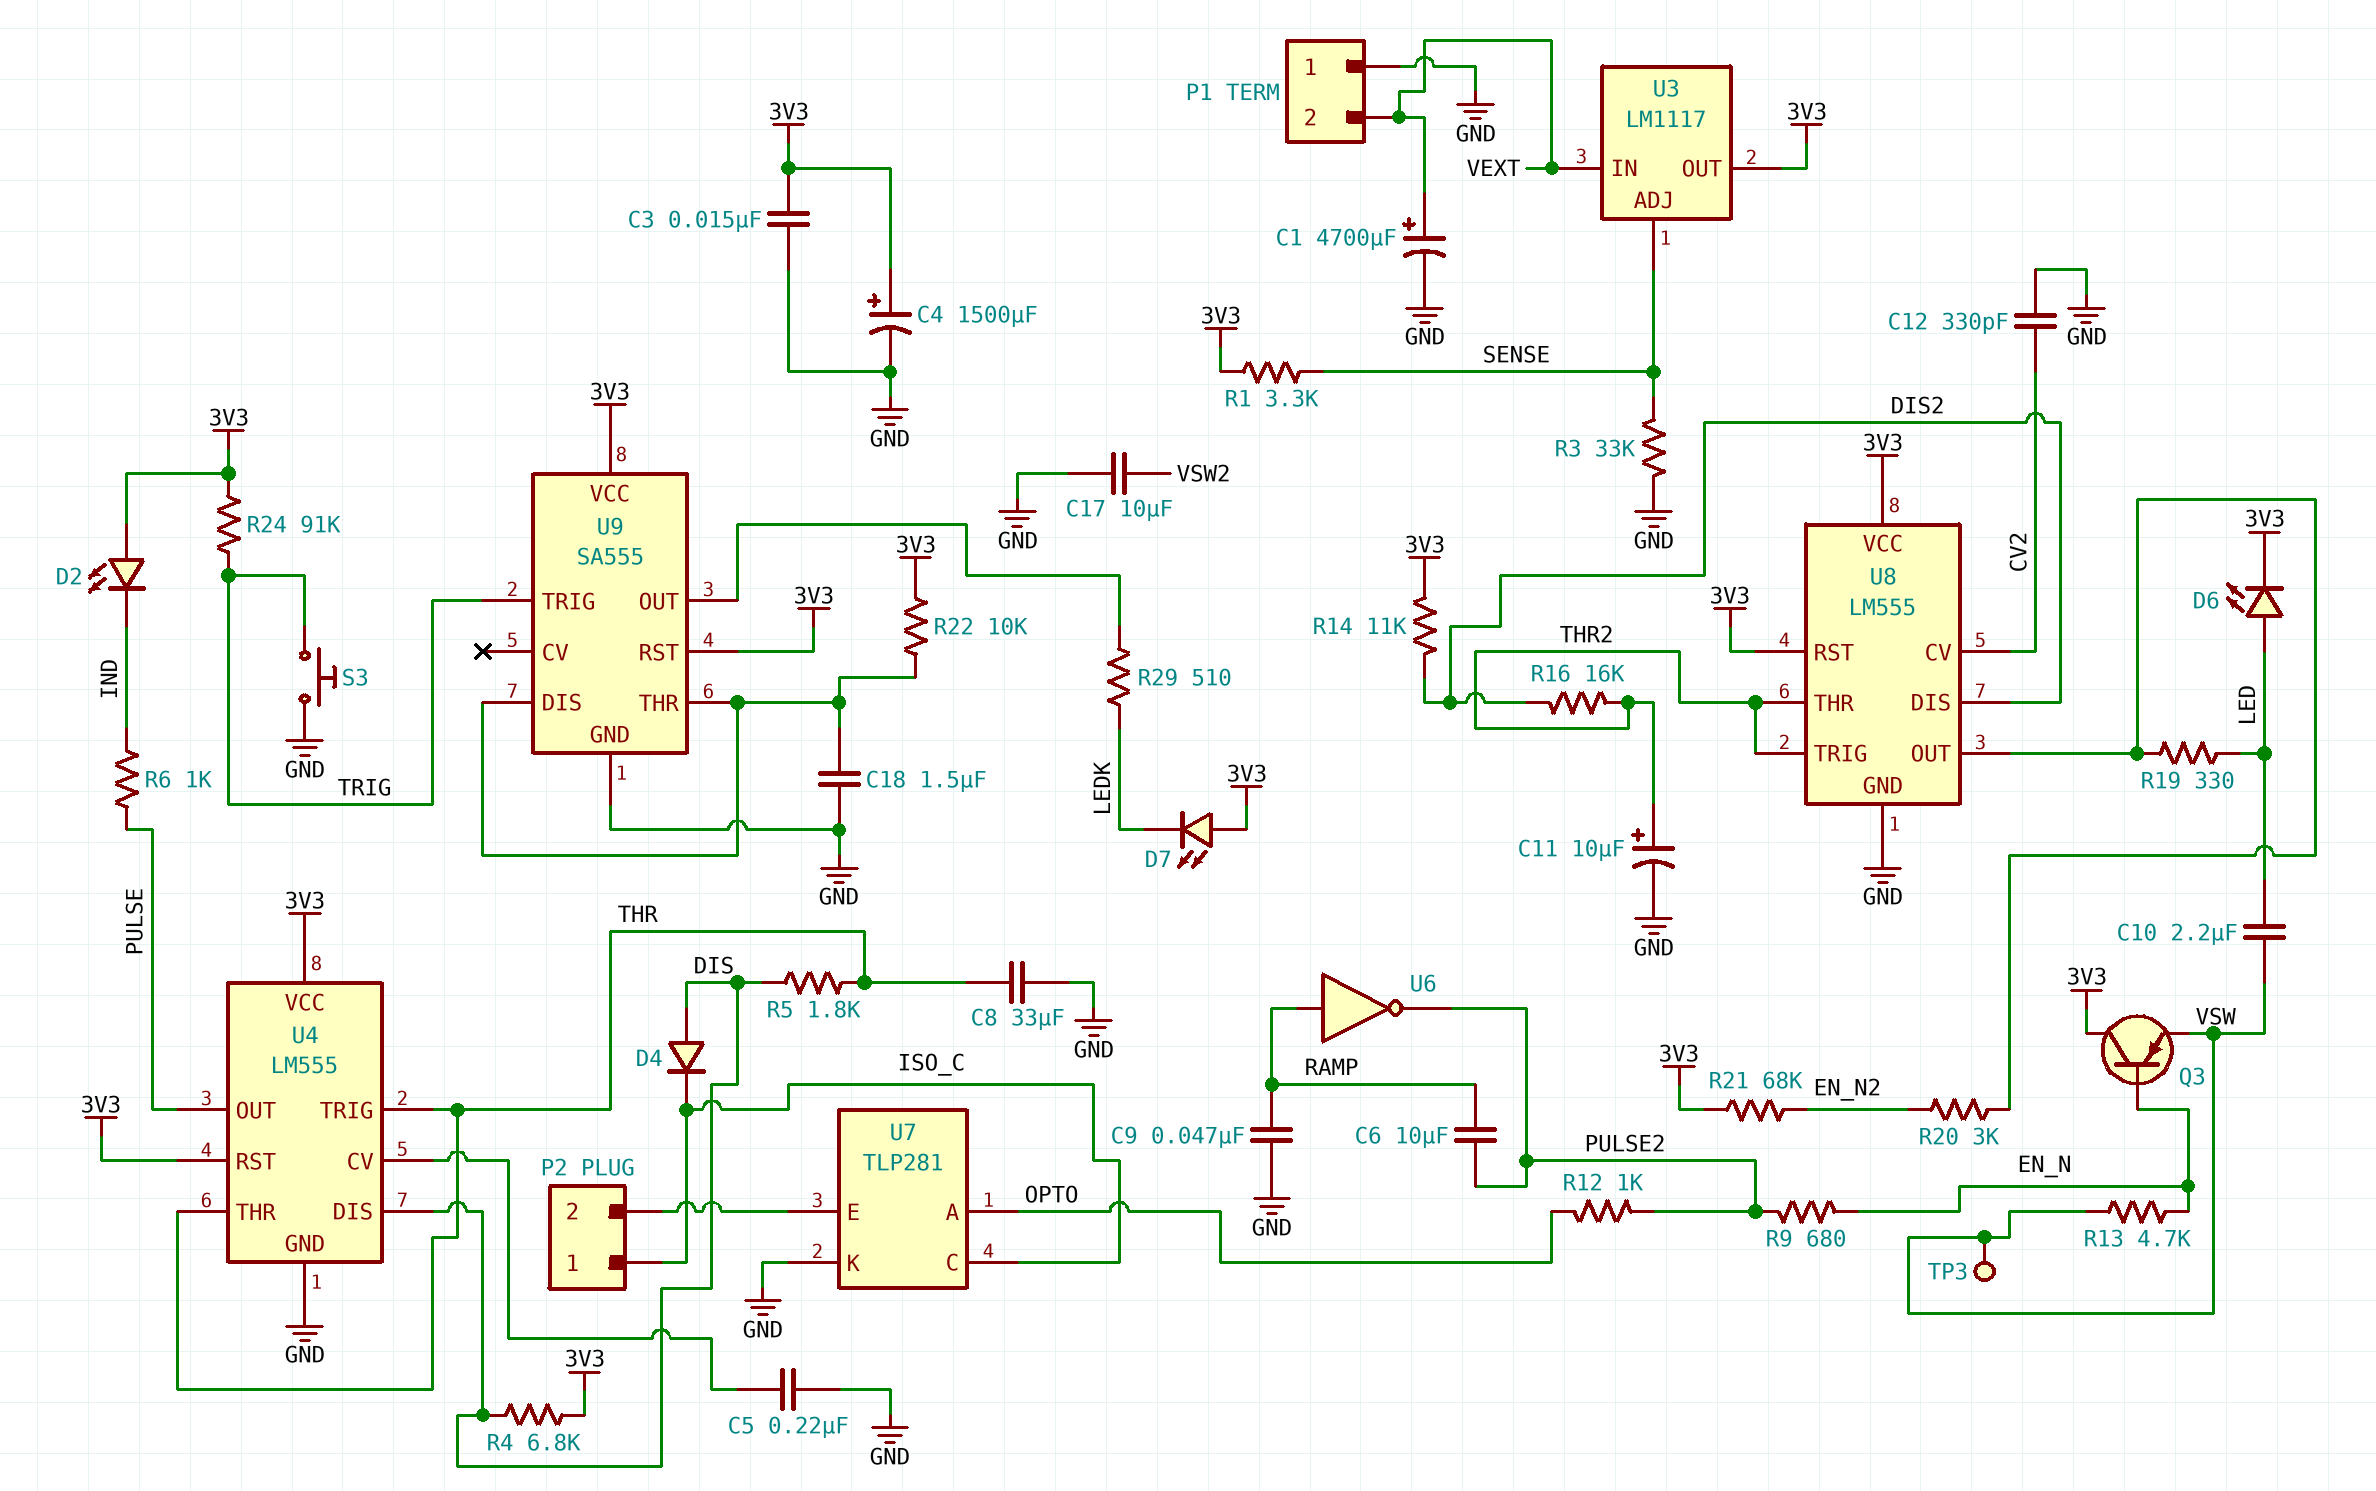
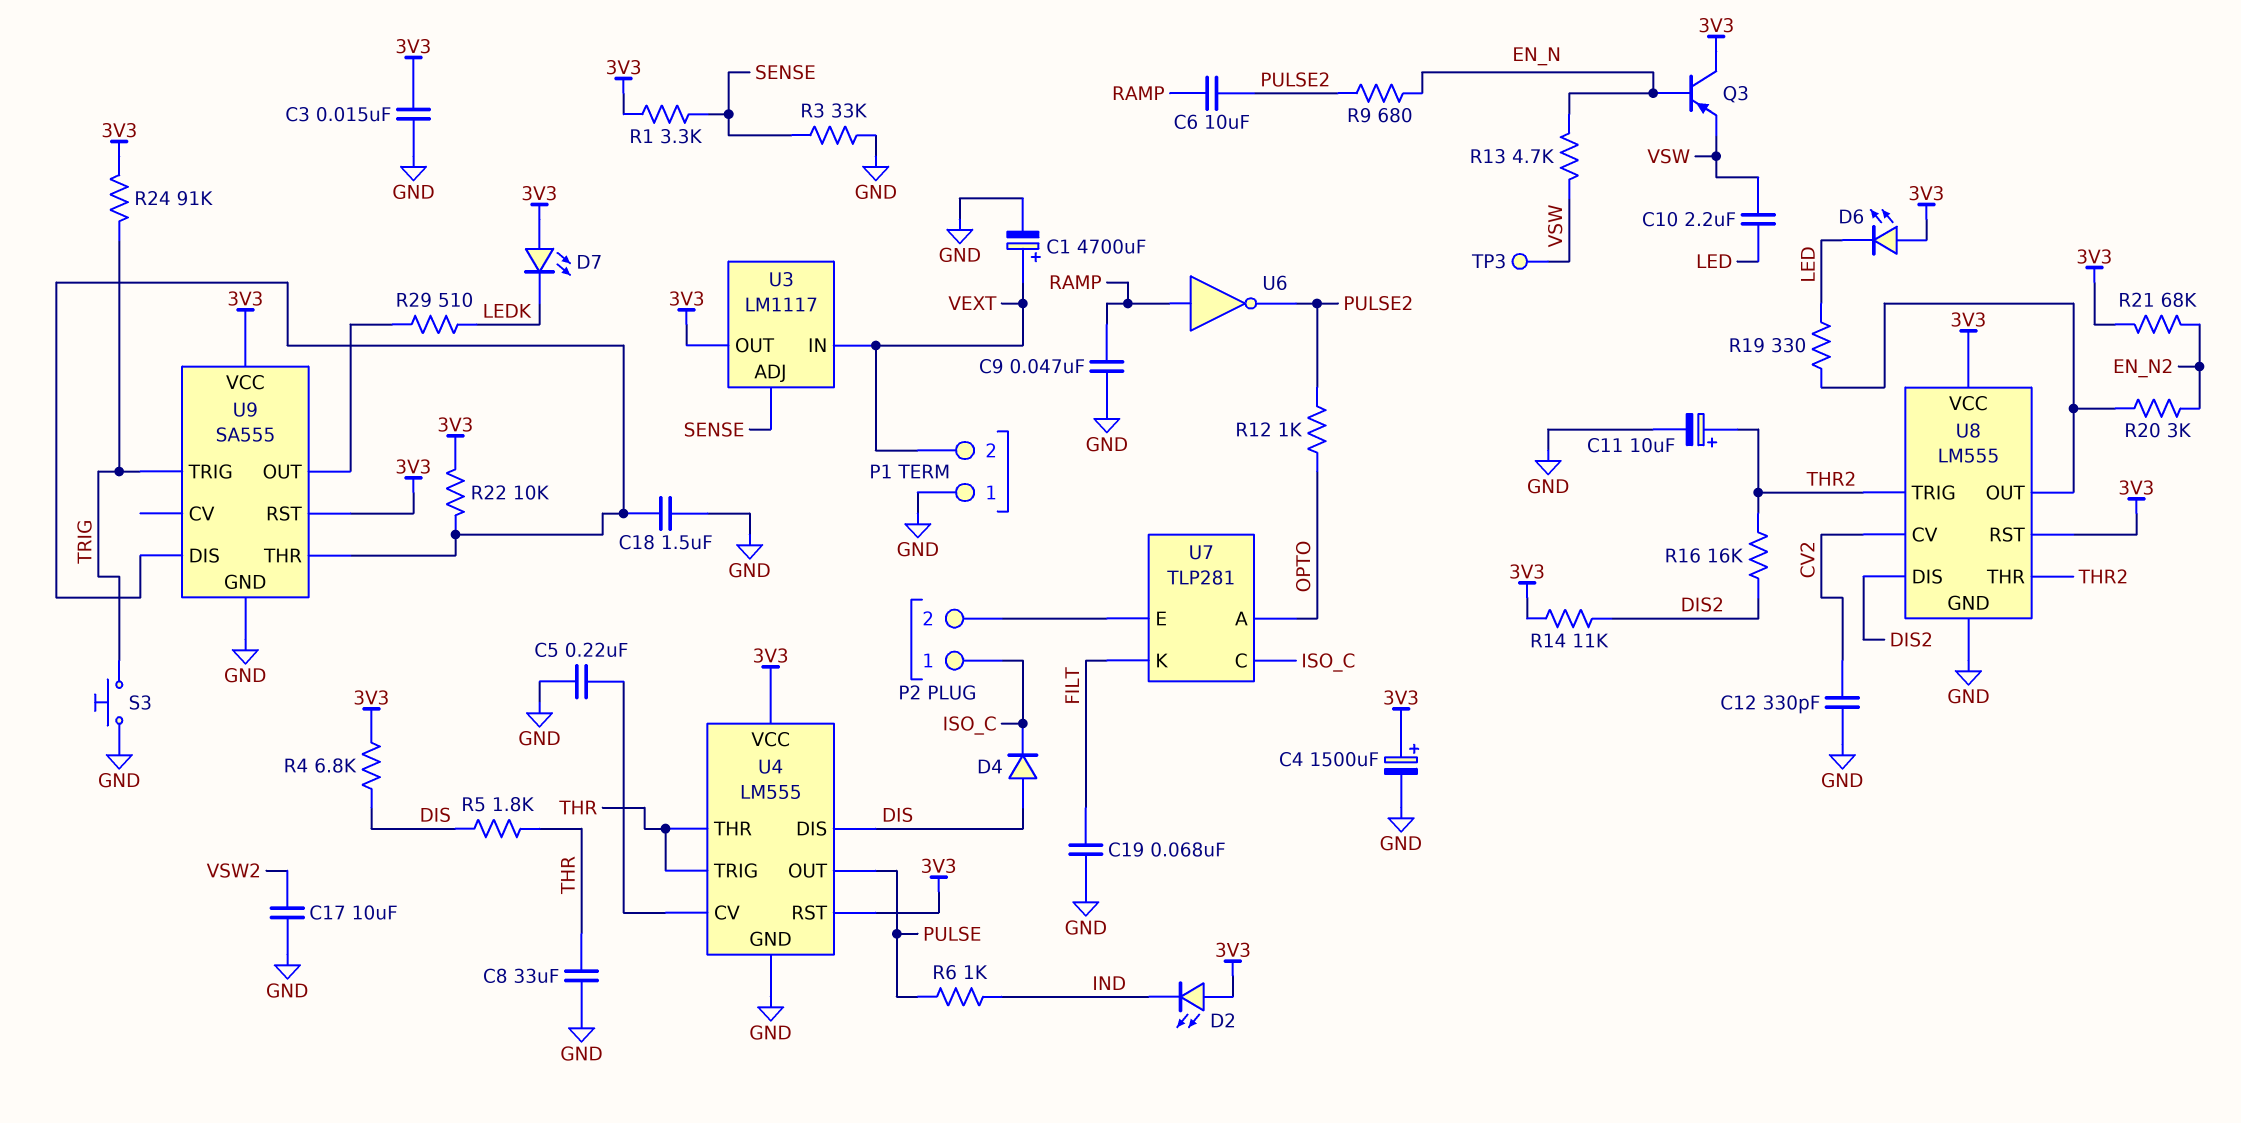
C19: none -> 68nF (FILT, GND)
D6: LED (A LED, K 3V3) -> LED (A 3V3, K LED)
U7 pin K: GND -> FILT

